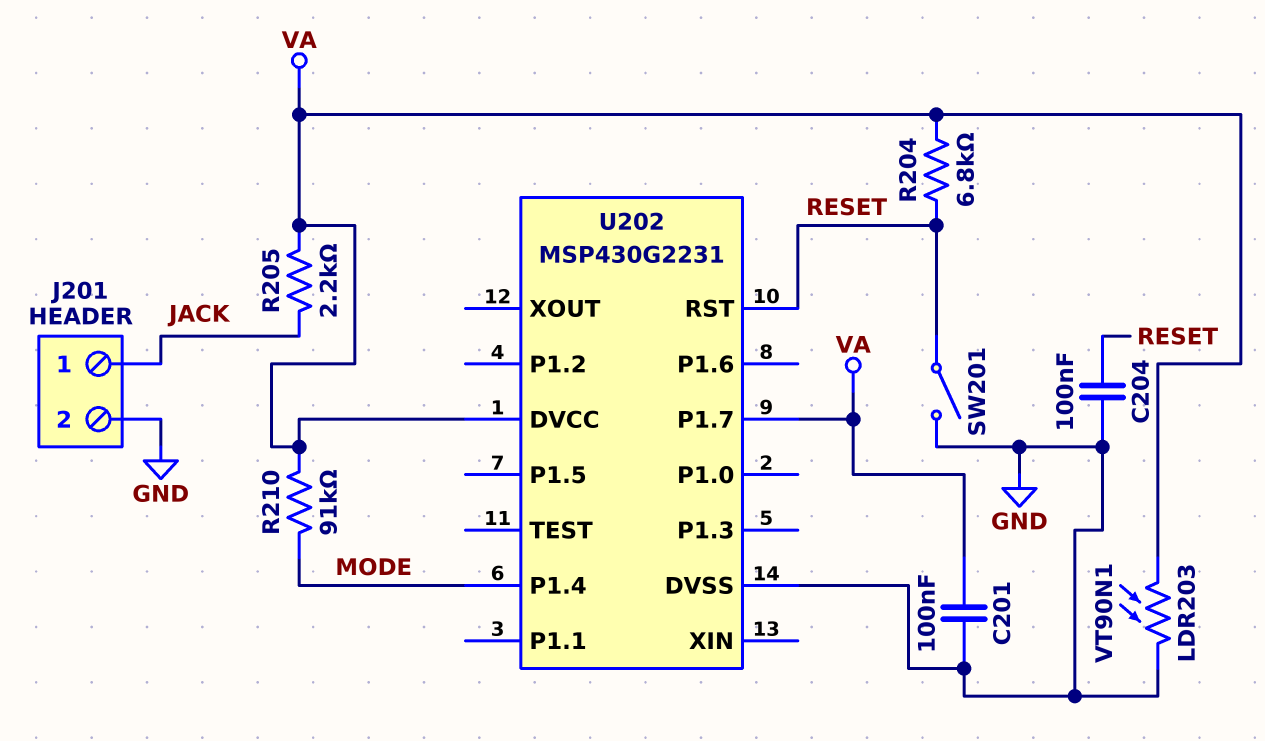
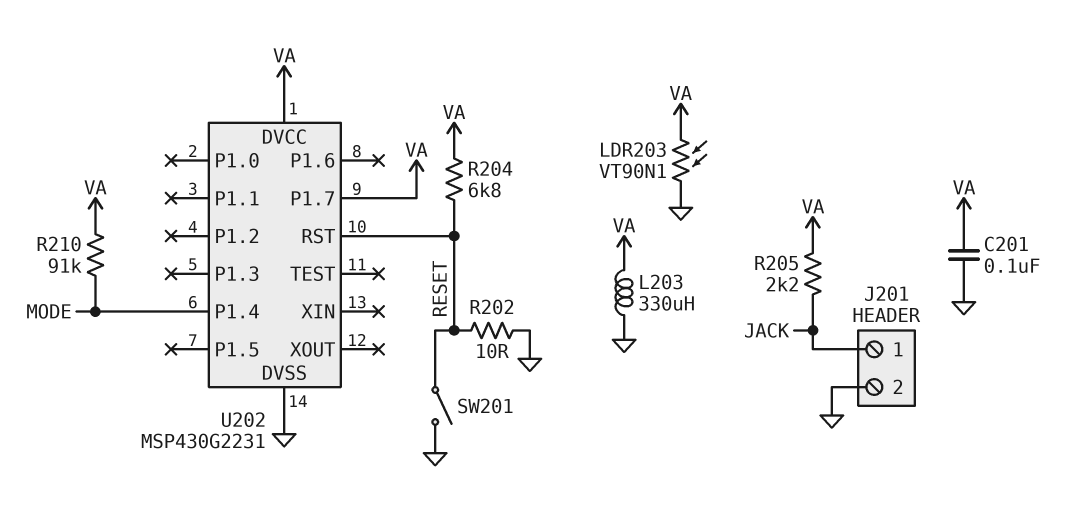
C204: 100nF (GND, RESET) -> none
L203: none -> 330uH (GND, VA)
R202: none -> 10 (GND, RESET)

